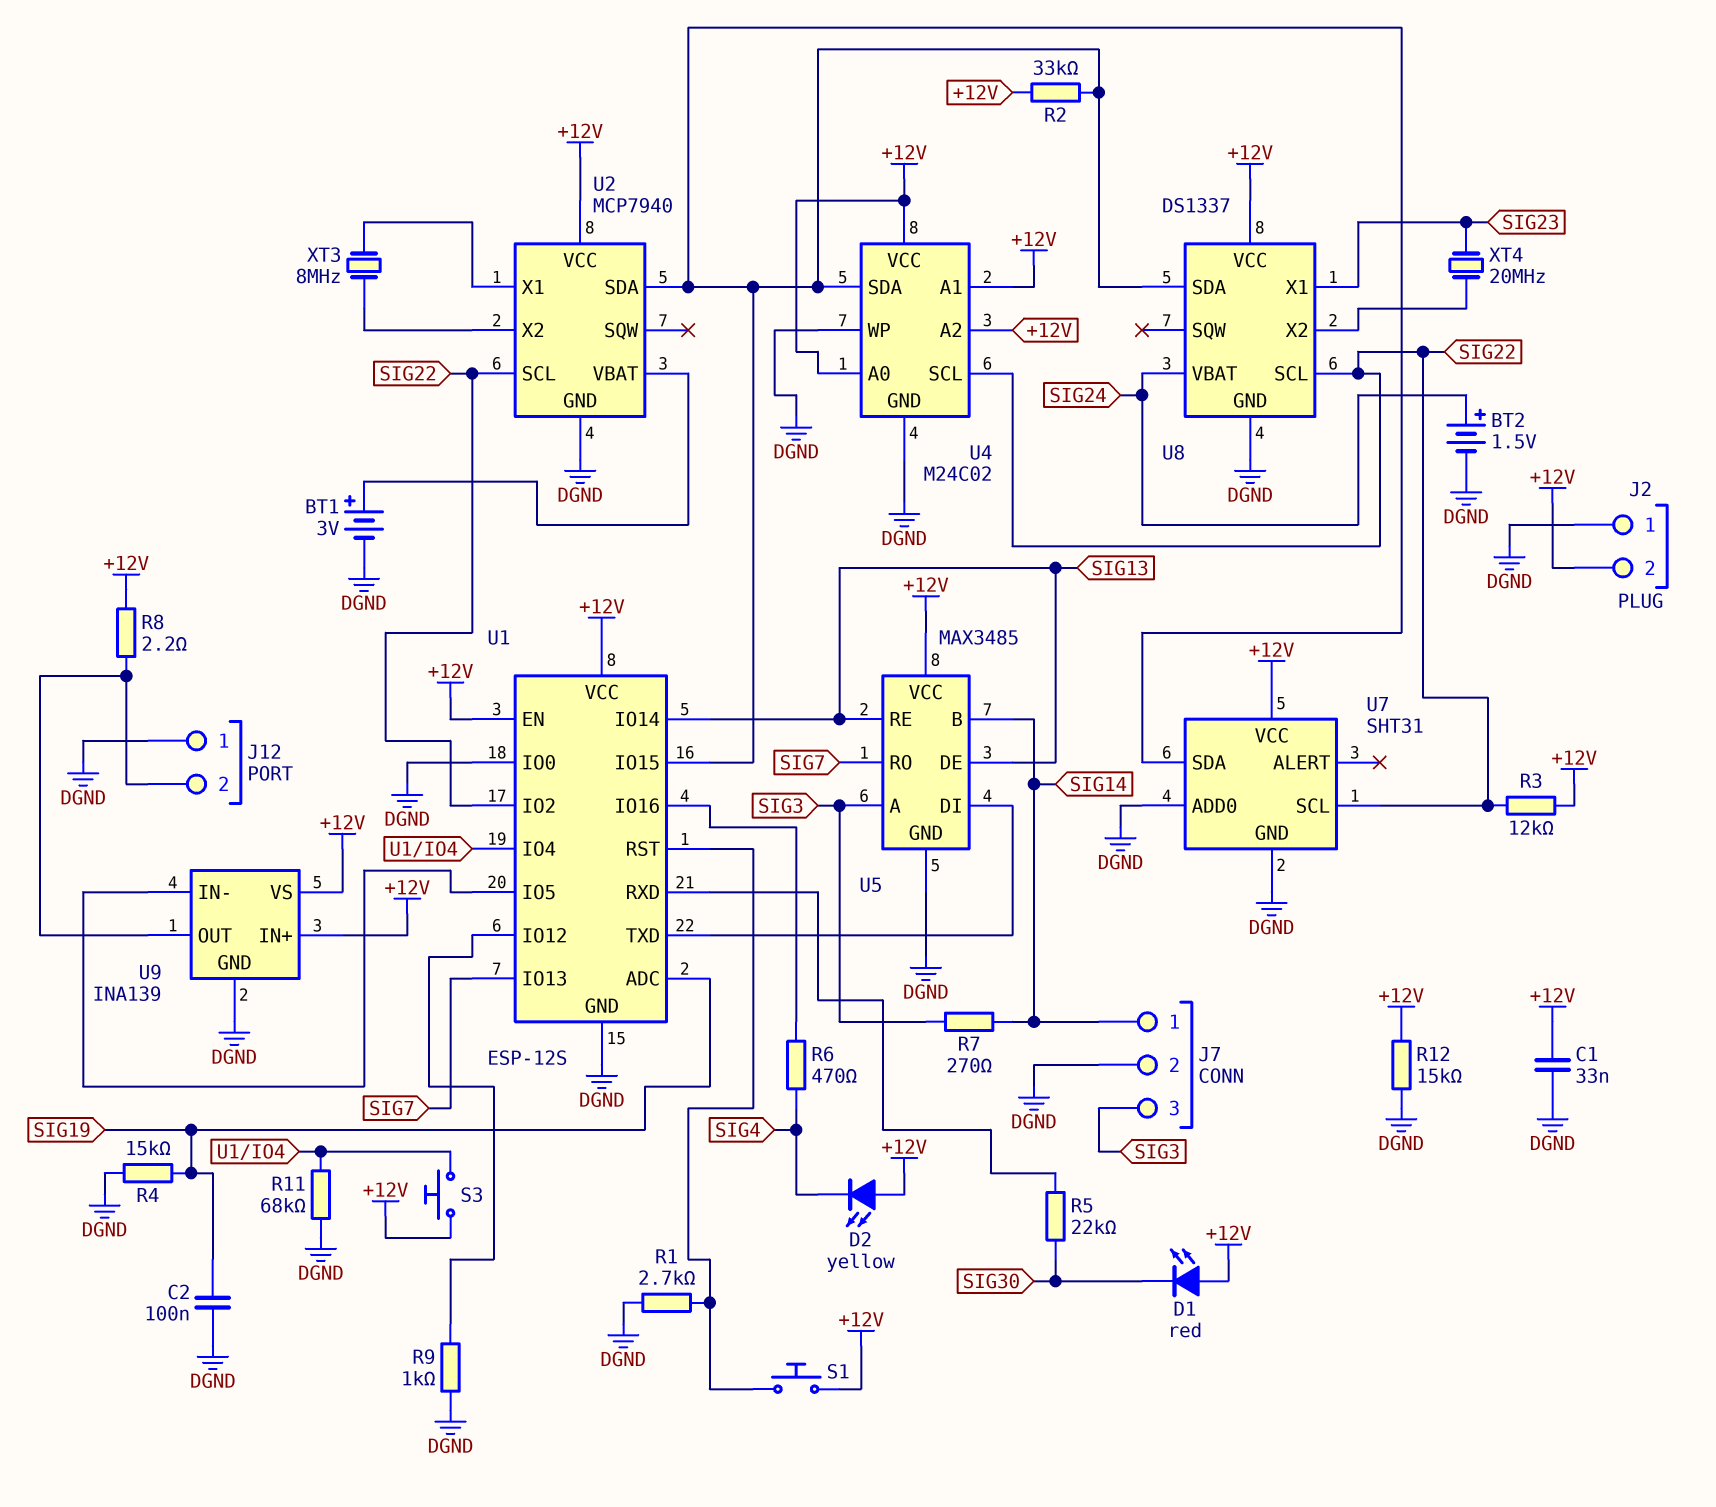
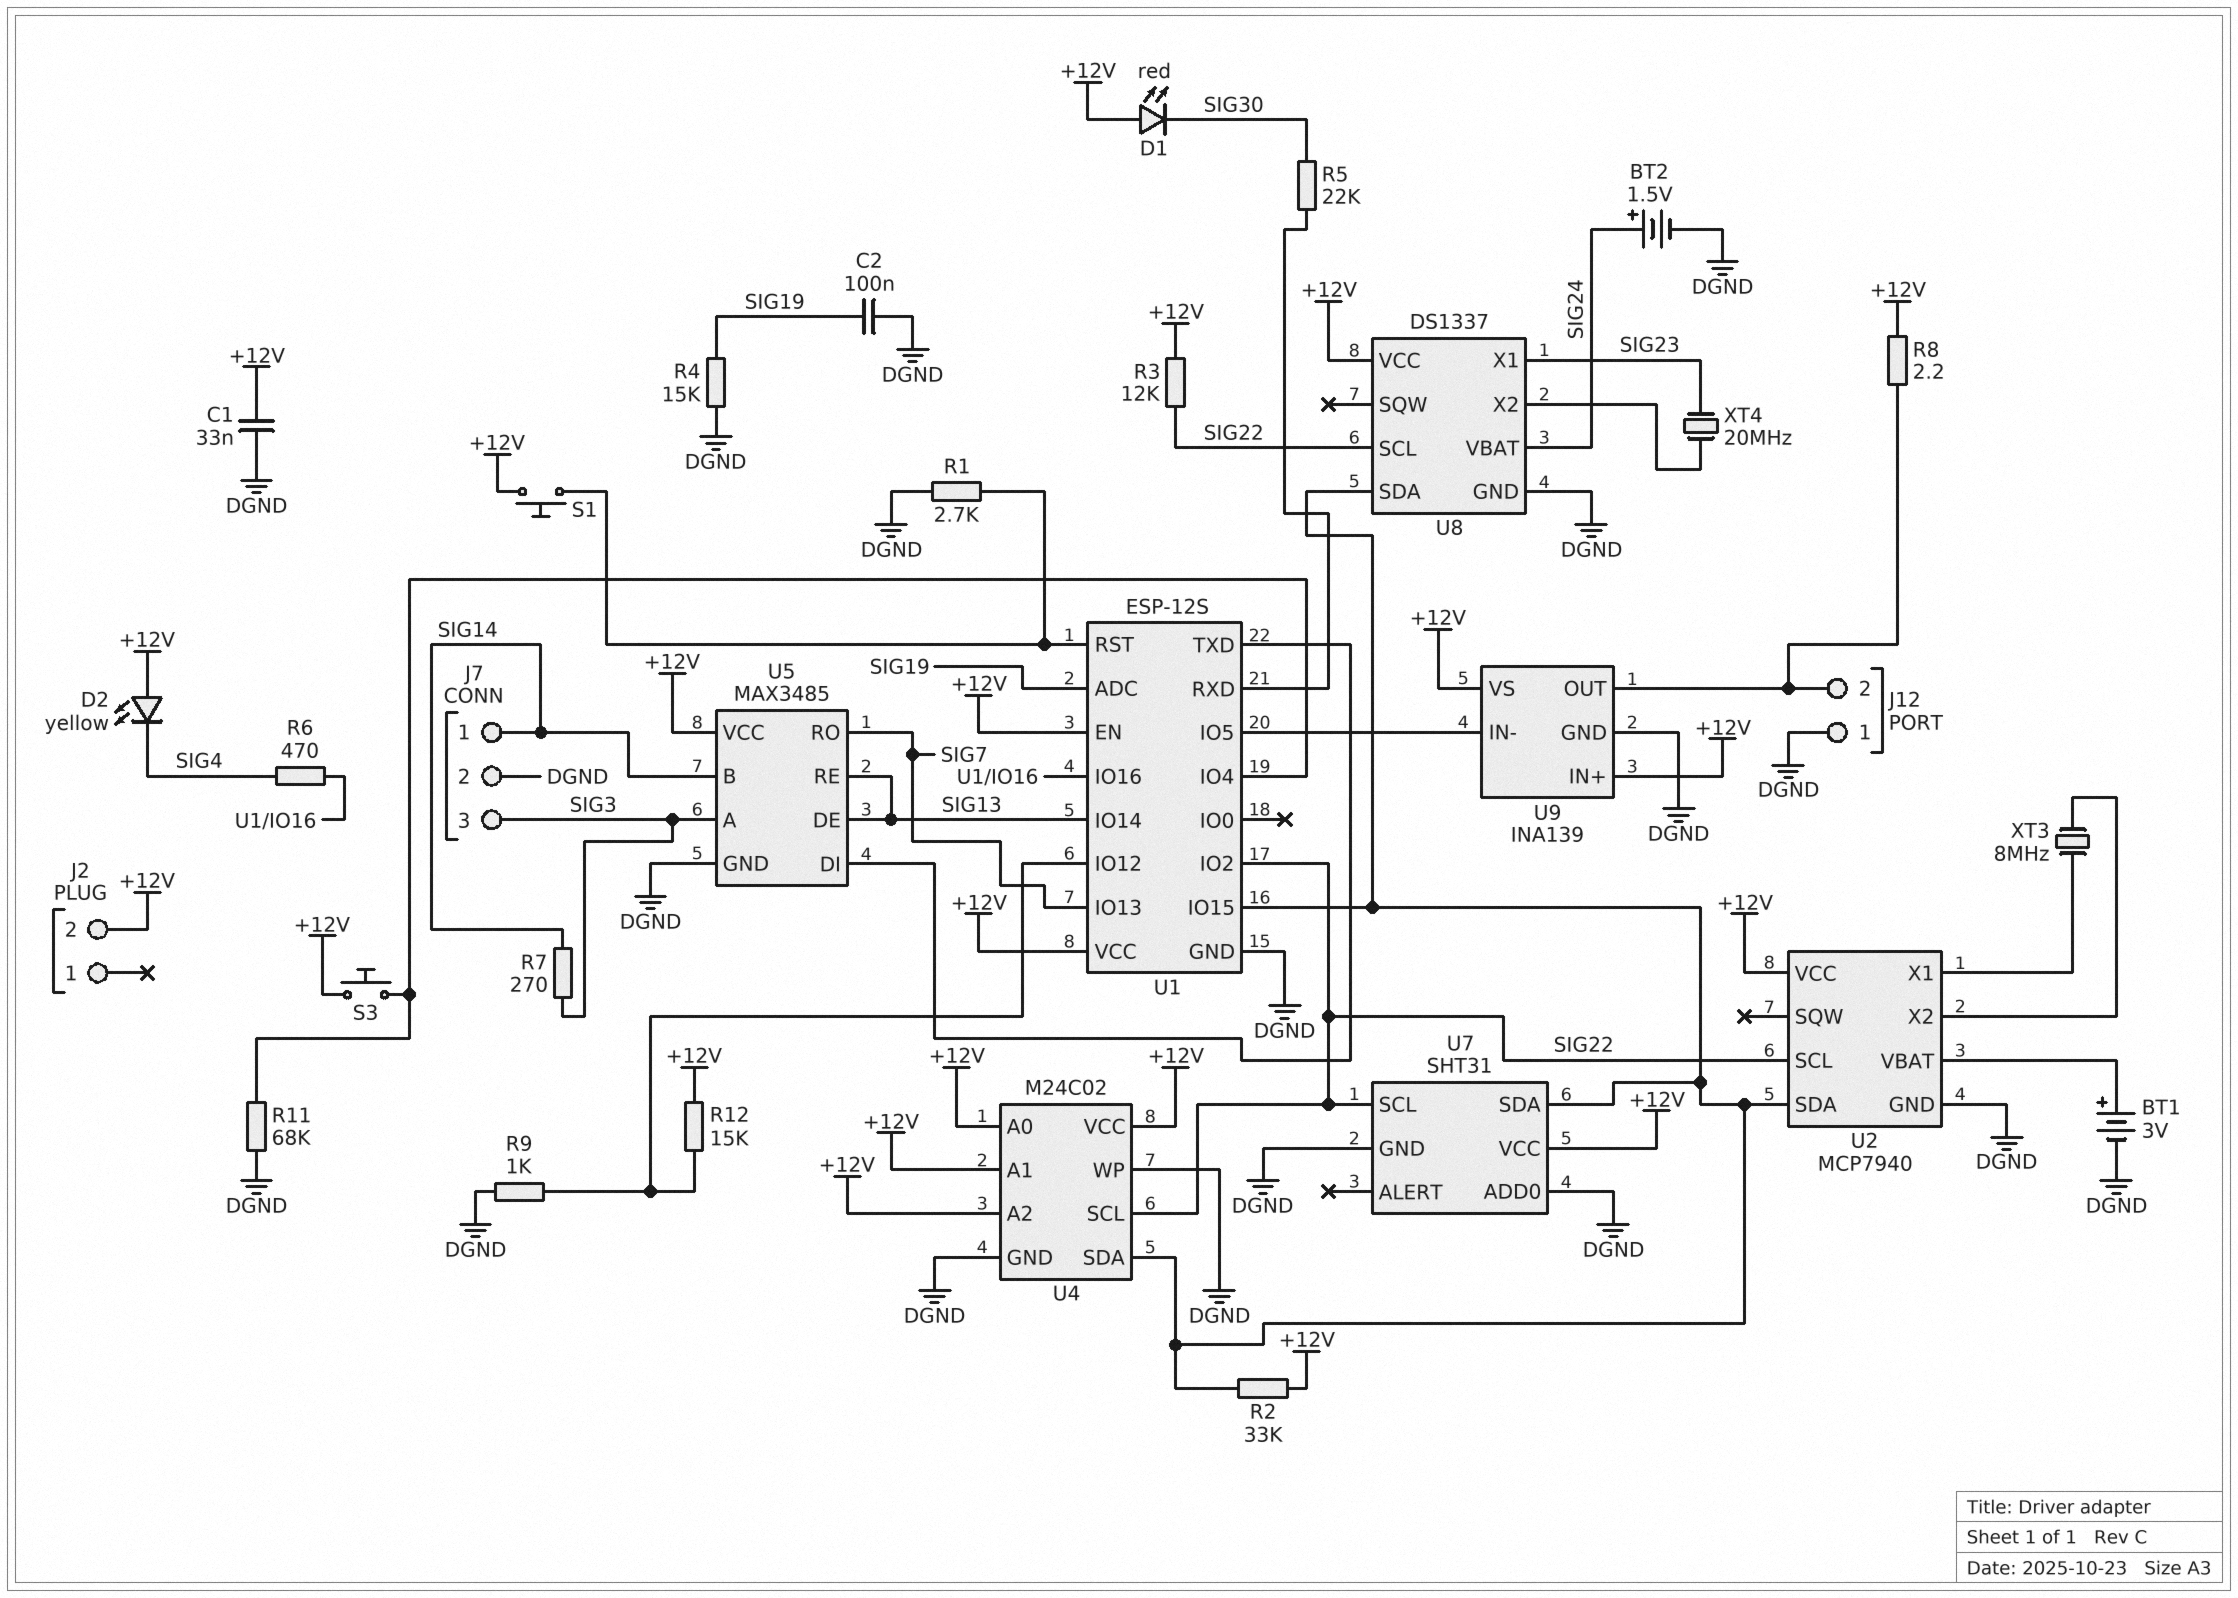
J2 pin 1: DGND -> none
R12: 15k (+12V, DGND) -> 15k (+12V, U1/IO12)
U1 pin IO0: DGND -> none

